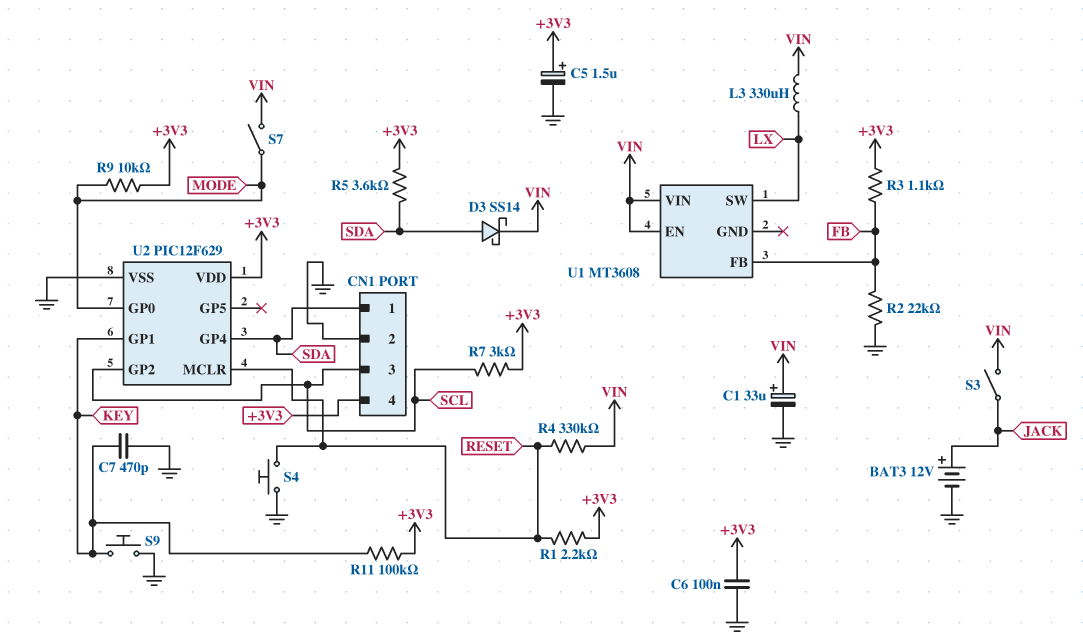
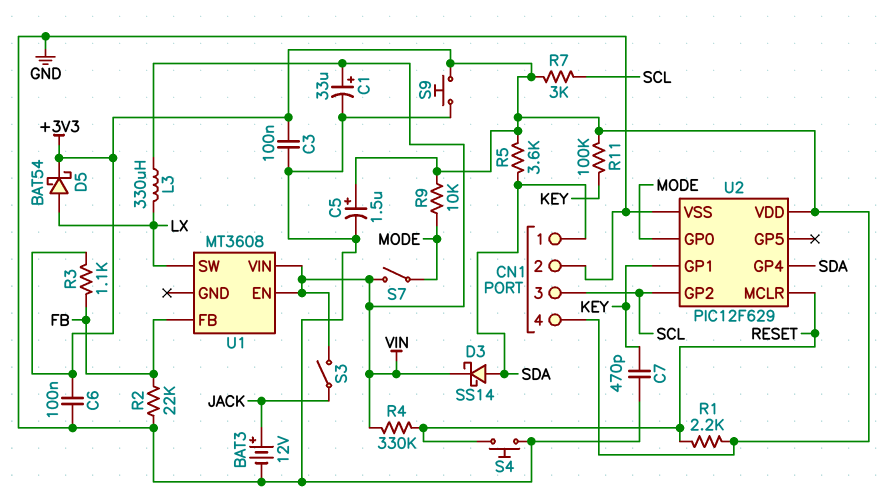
C3: none -> 100nF (+3V3, GND)
D5: none -> schottky BAT54 (A LX, K +3V3)
S9: button (GND, KEY) -> button (+3V3, GND)

